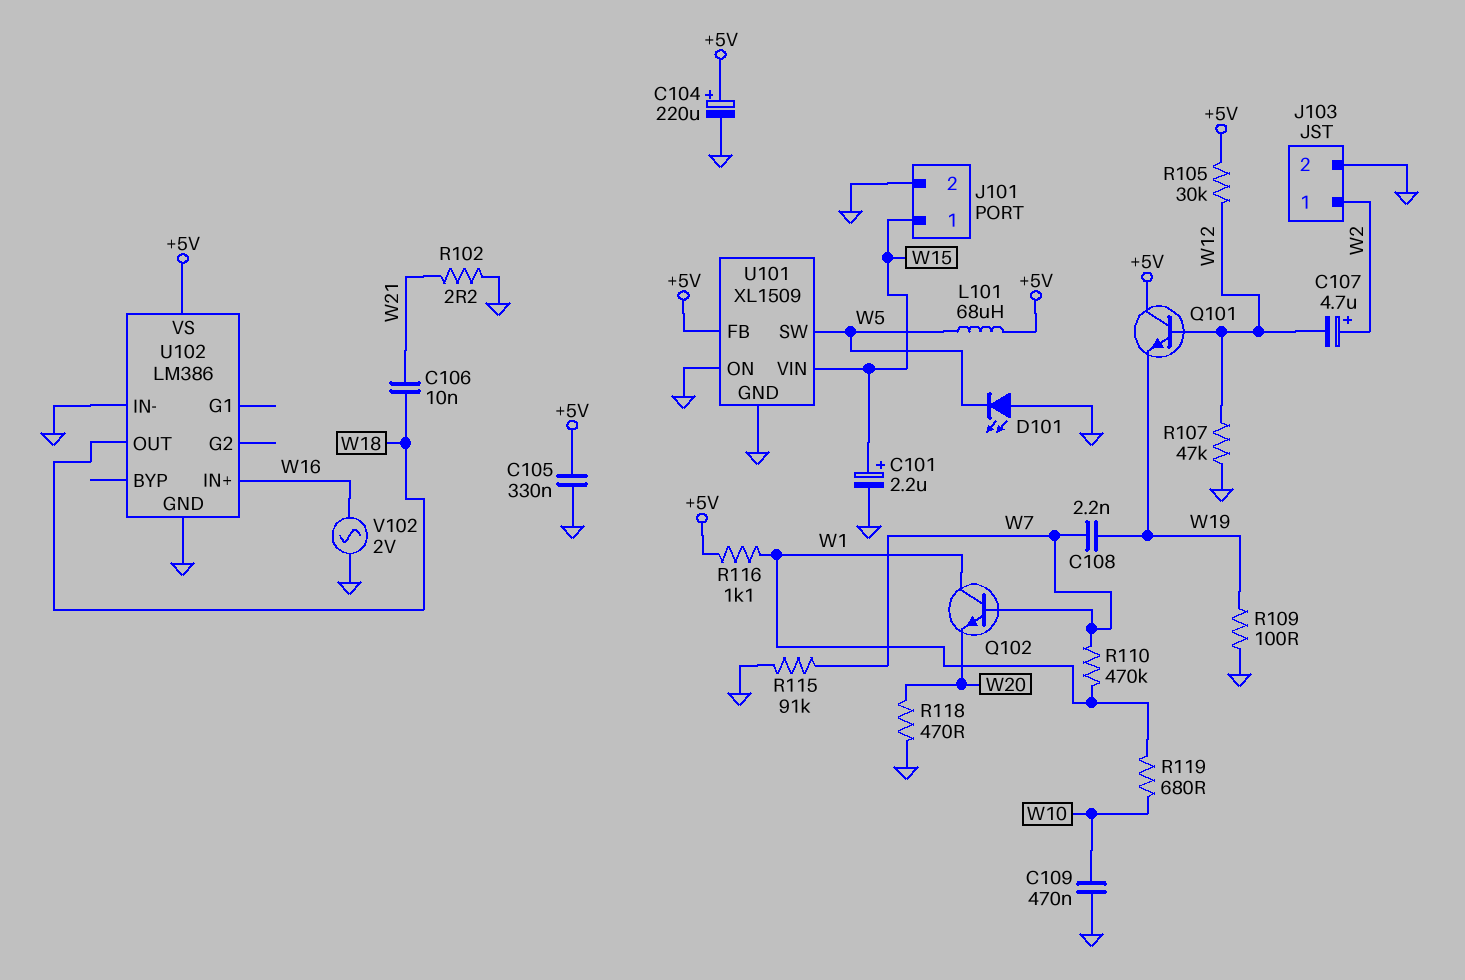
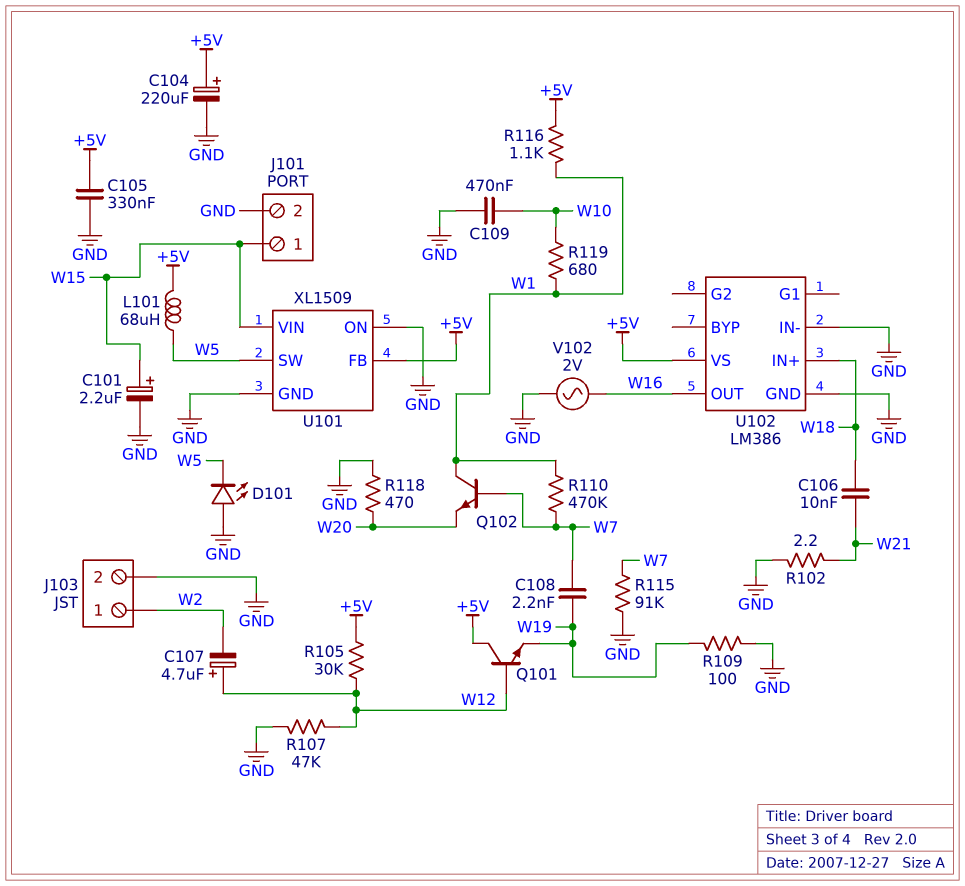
C107: 4.7uF (plus W2, minus W12) -> 4.7uF (plus W12, minus W2)
U102 pin IN+: W16 -> W18
U102 pin OUT: W18 -> W16

